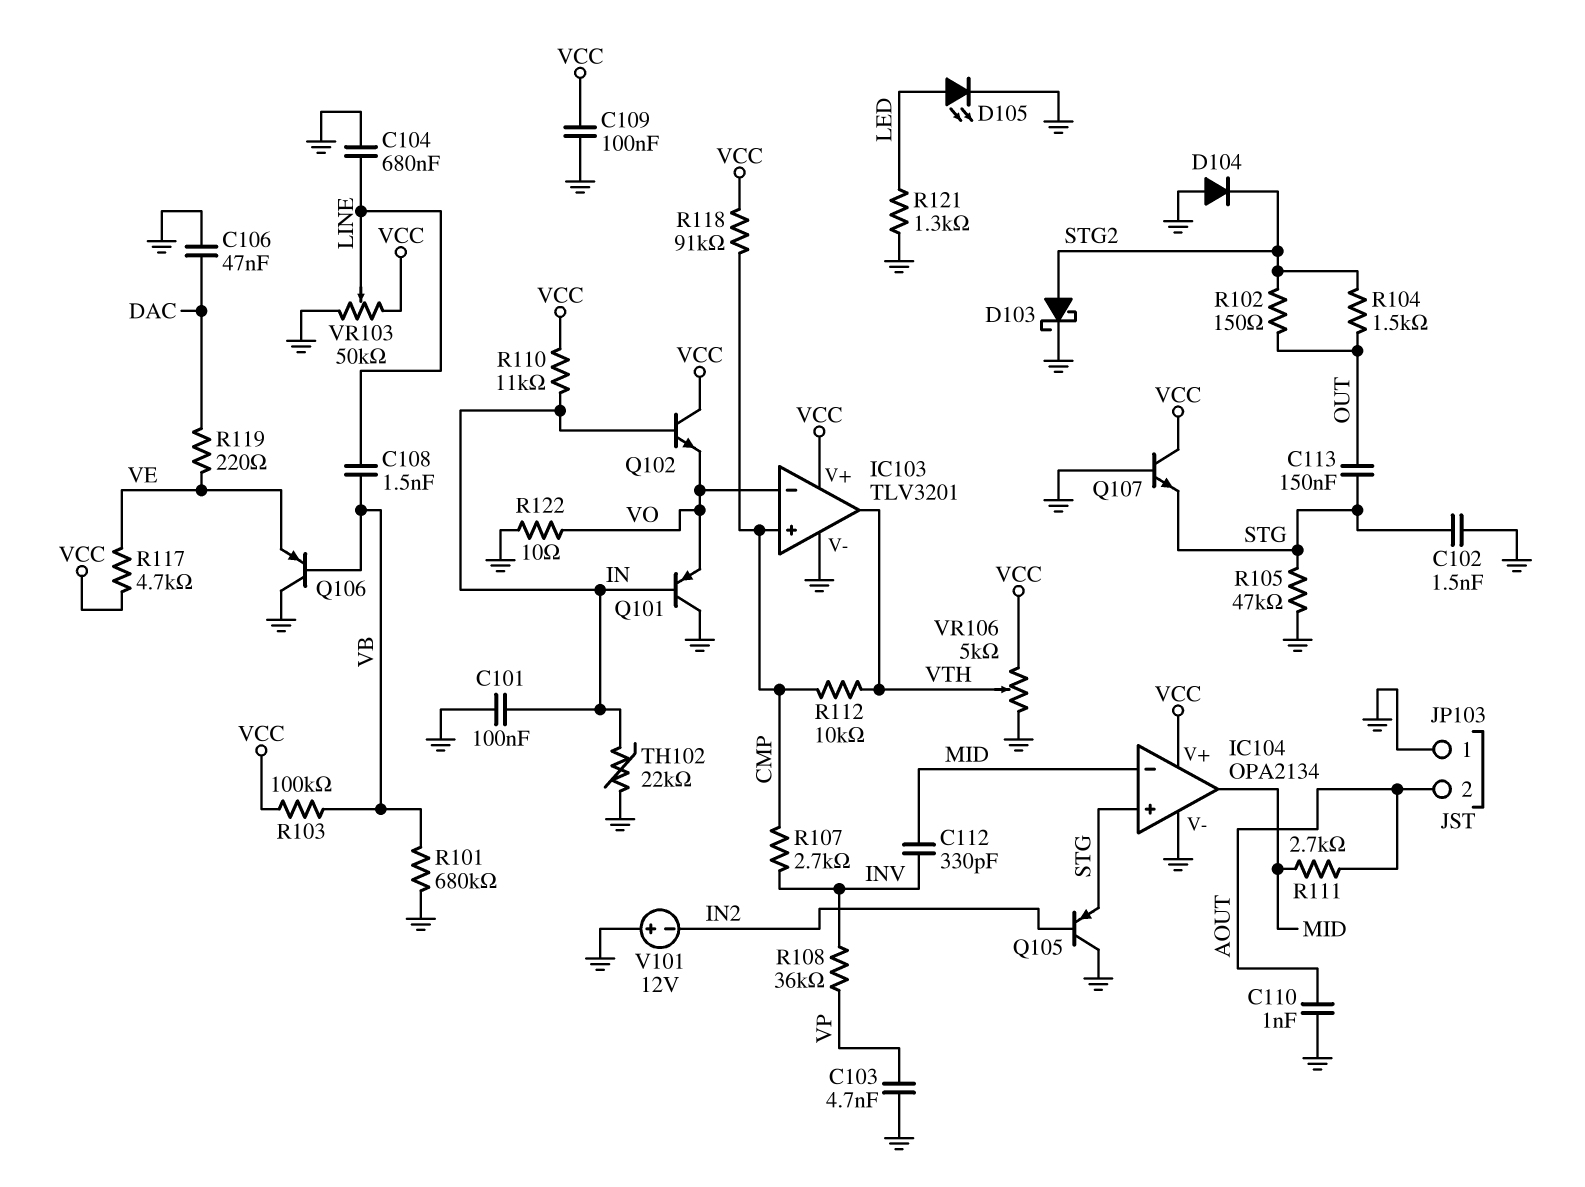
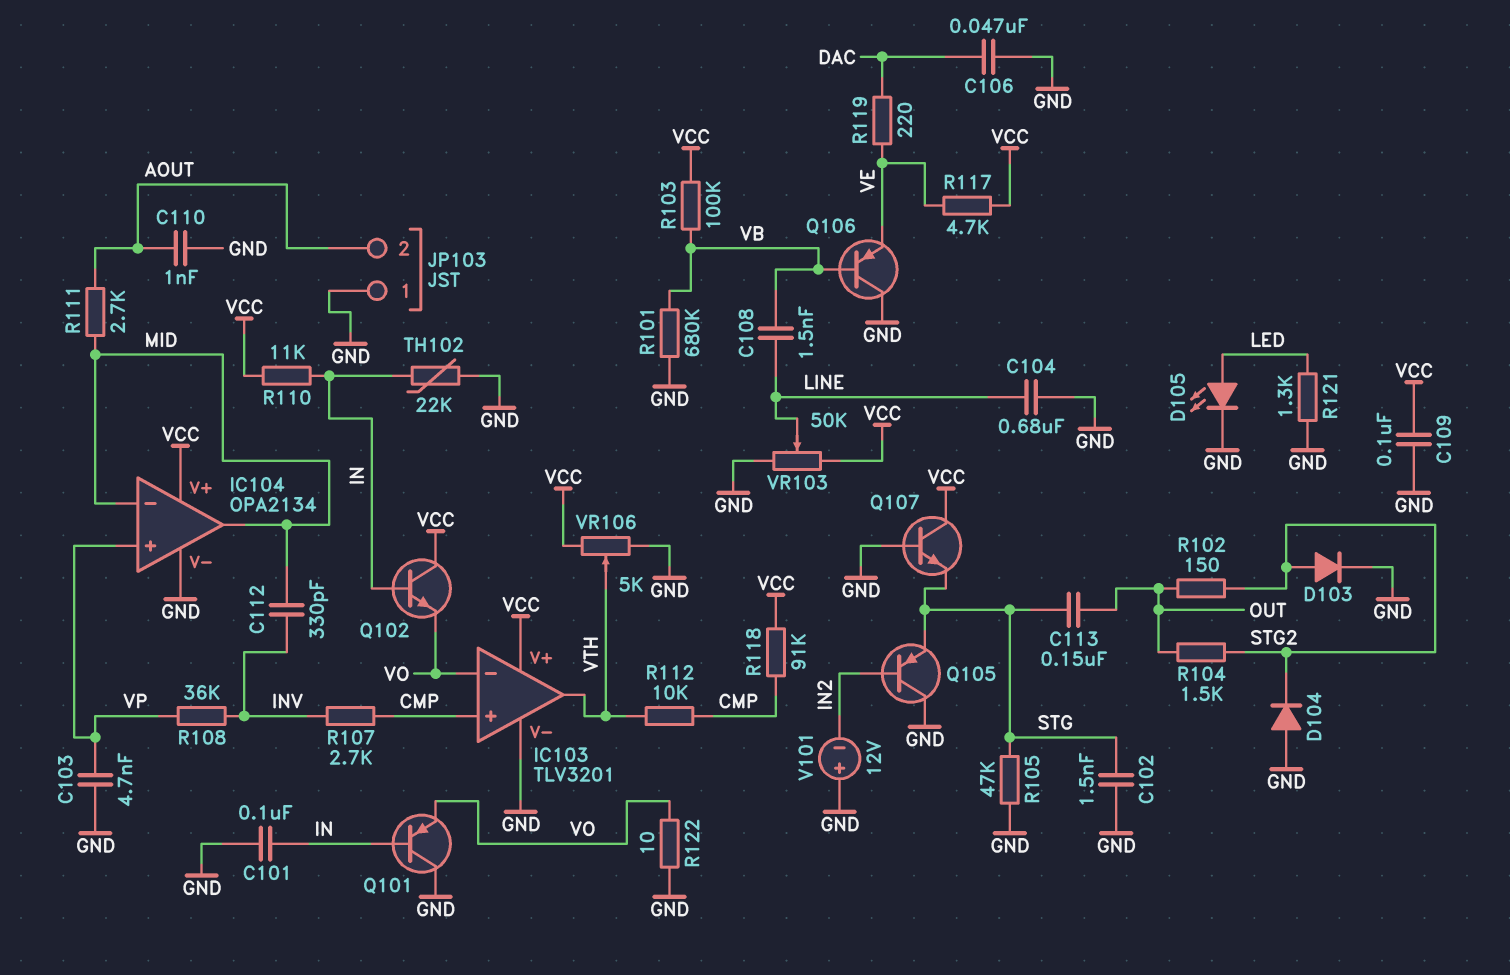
D103: schottky (A STG2, K GND) -> diode (A STG2, K GND)
IC104 pin in+: STG -> VP

